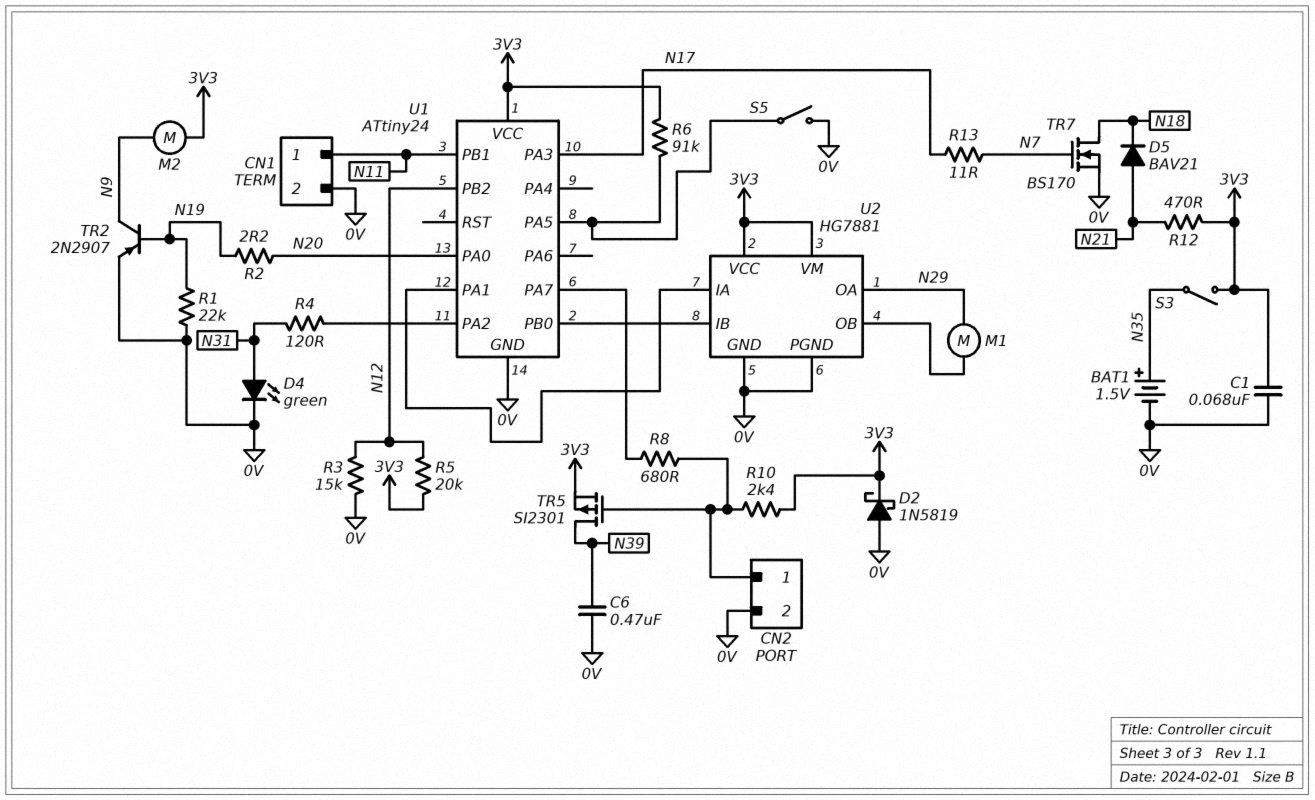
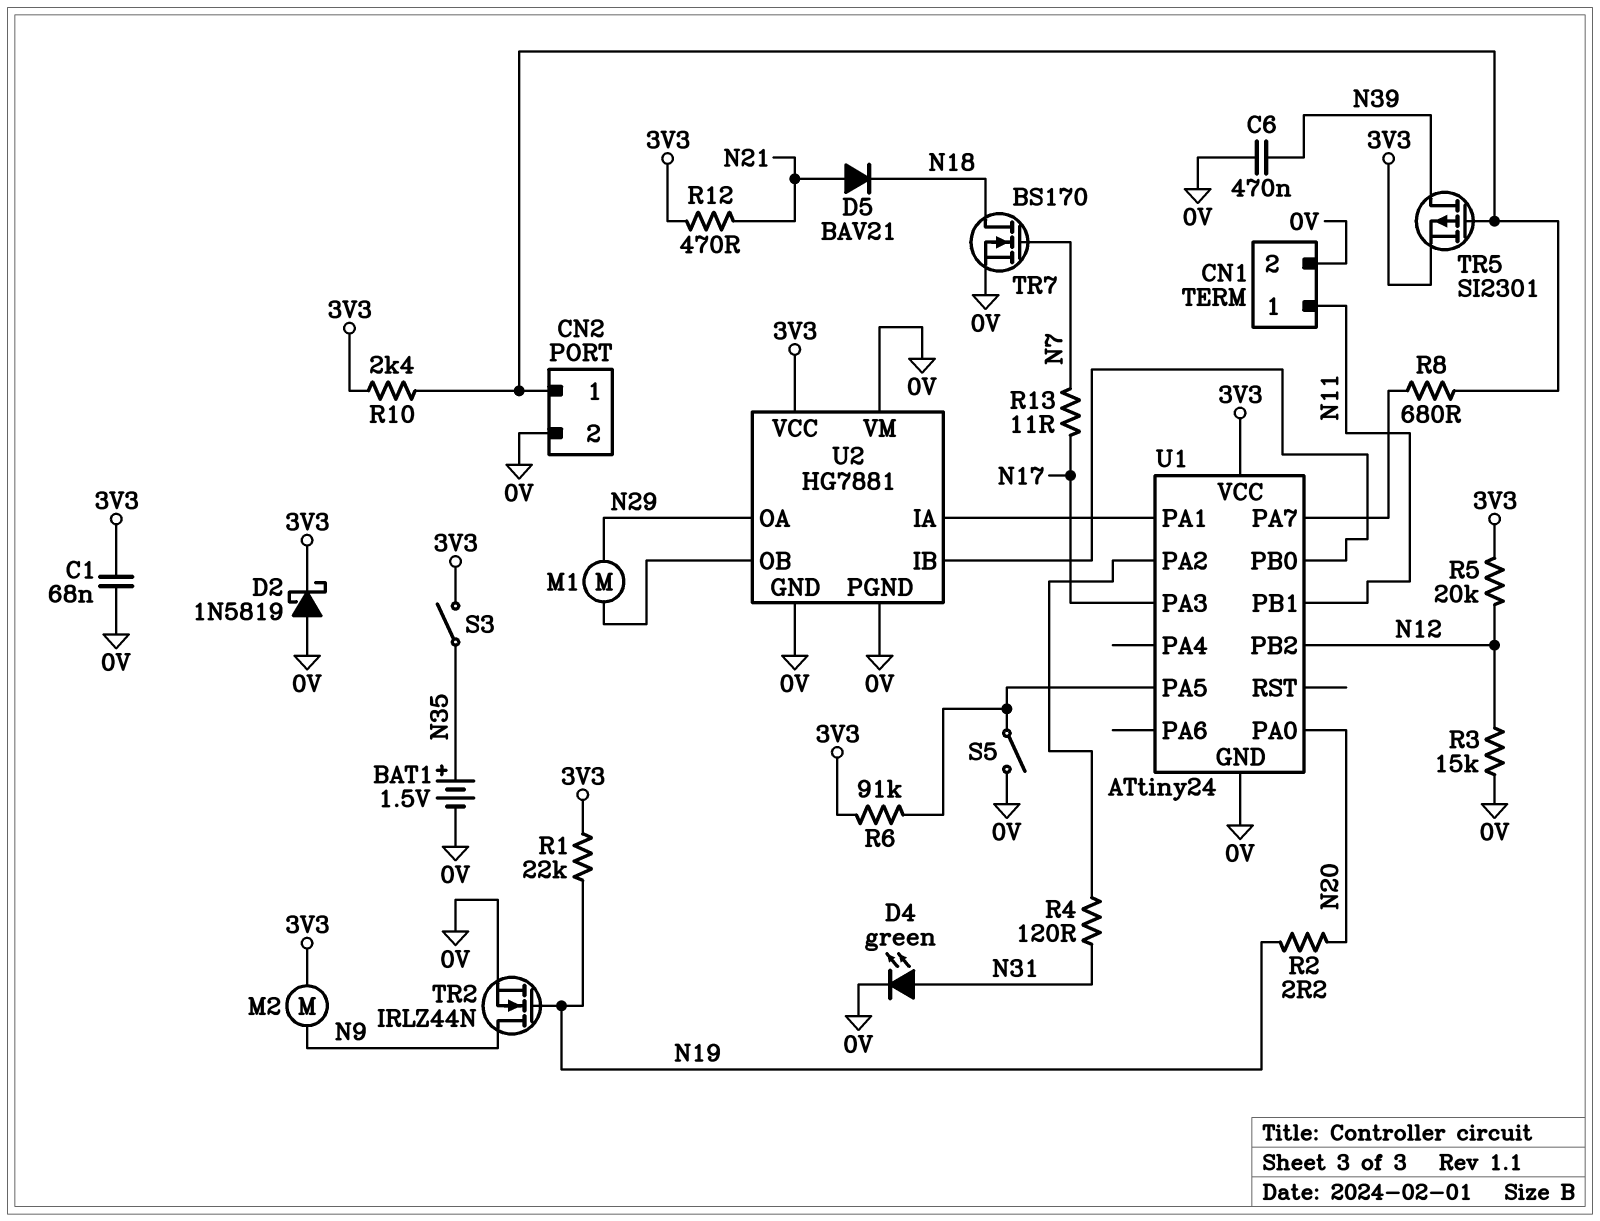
R1: 22k (0V, N19) -> 22k (3V3, N19)
TR2: PNP 2N2907 (B N19, C N9, E 0V) -> NMOS IRLZ44N (G N19, D N9, S 0V)
U2 pin VM: 3V3 -> 0V

